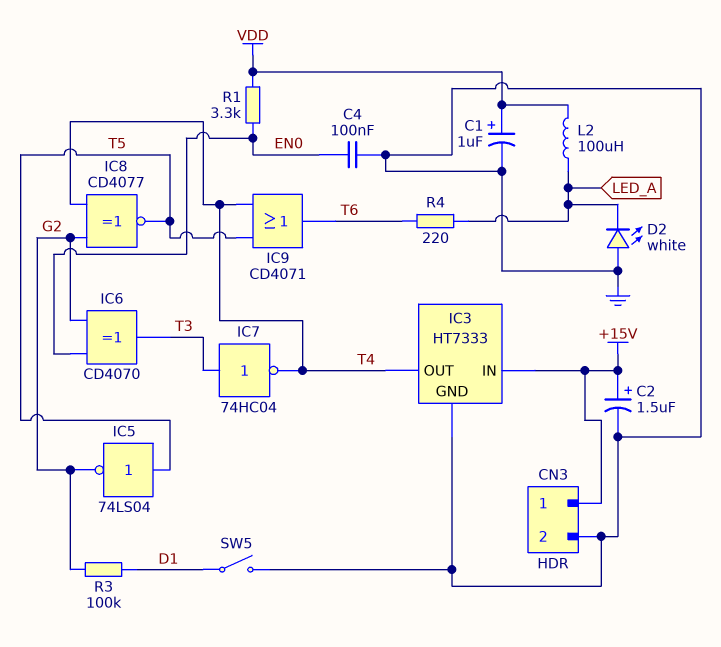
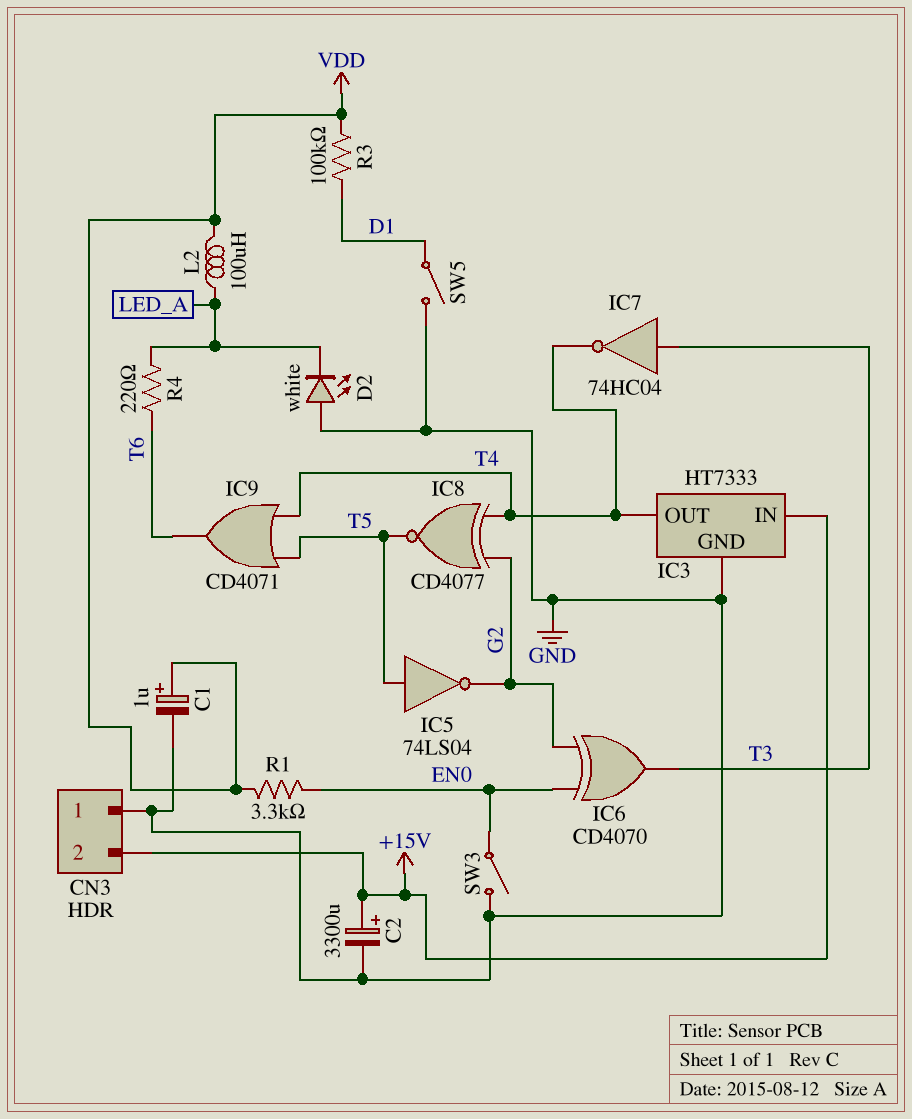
C2: 1.5uF (plus +15V, minus GND) -> 3300uF (plus +15V, minus GND)
C4: 100nF (EN0, GND) -> none
CN3 pin 1: +15V -> GND
CN3 pin 2: GND -> +15V
R3: 100k (D1, G2) -> 100k (D1, VDD)
SW3: none -> switch (EN0, GND)

